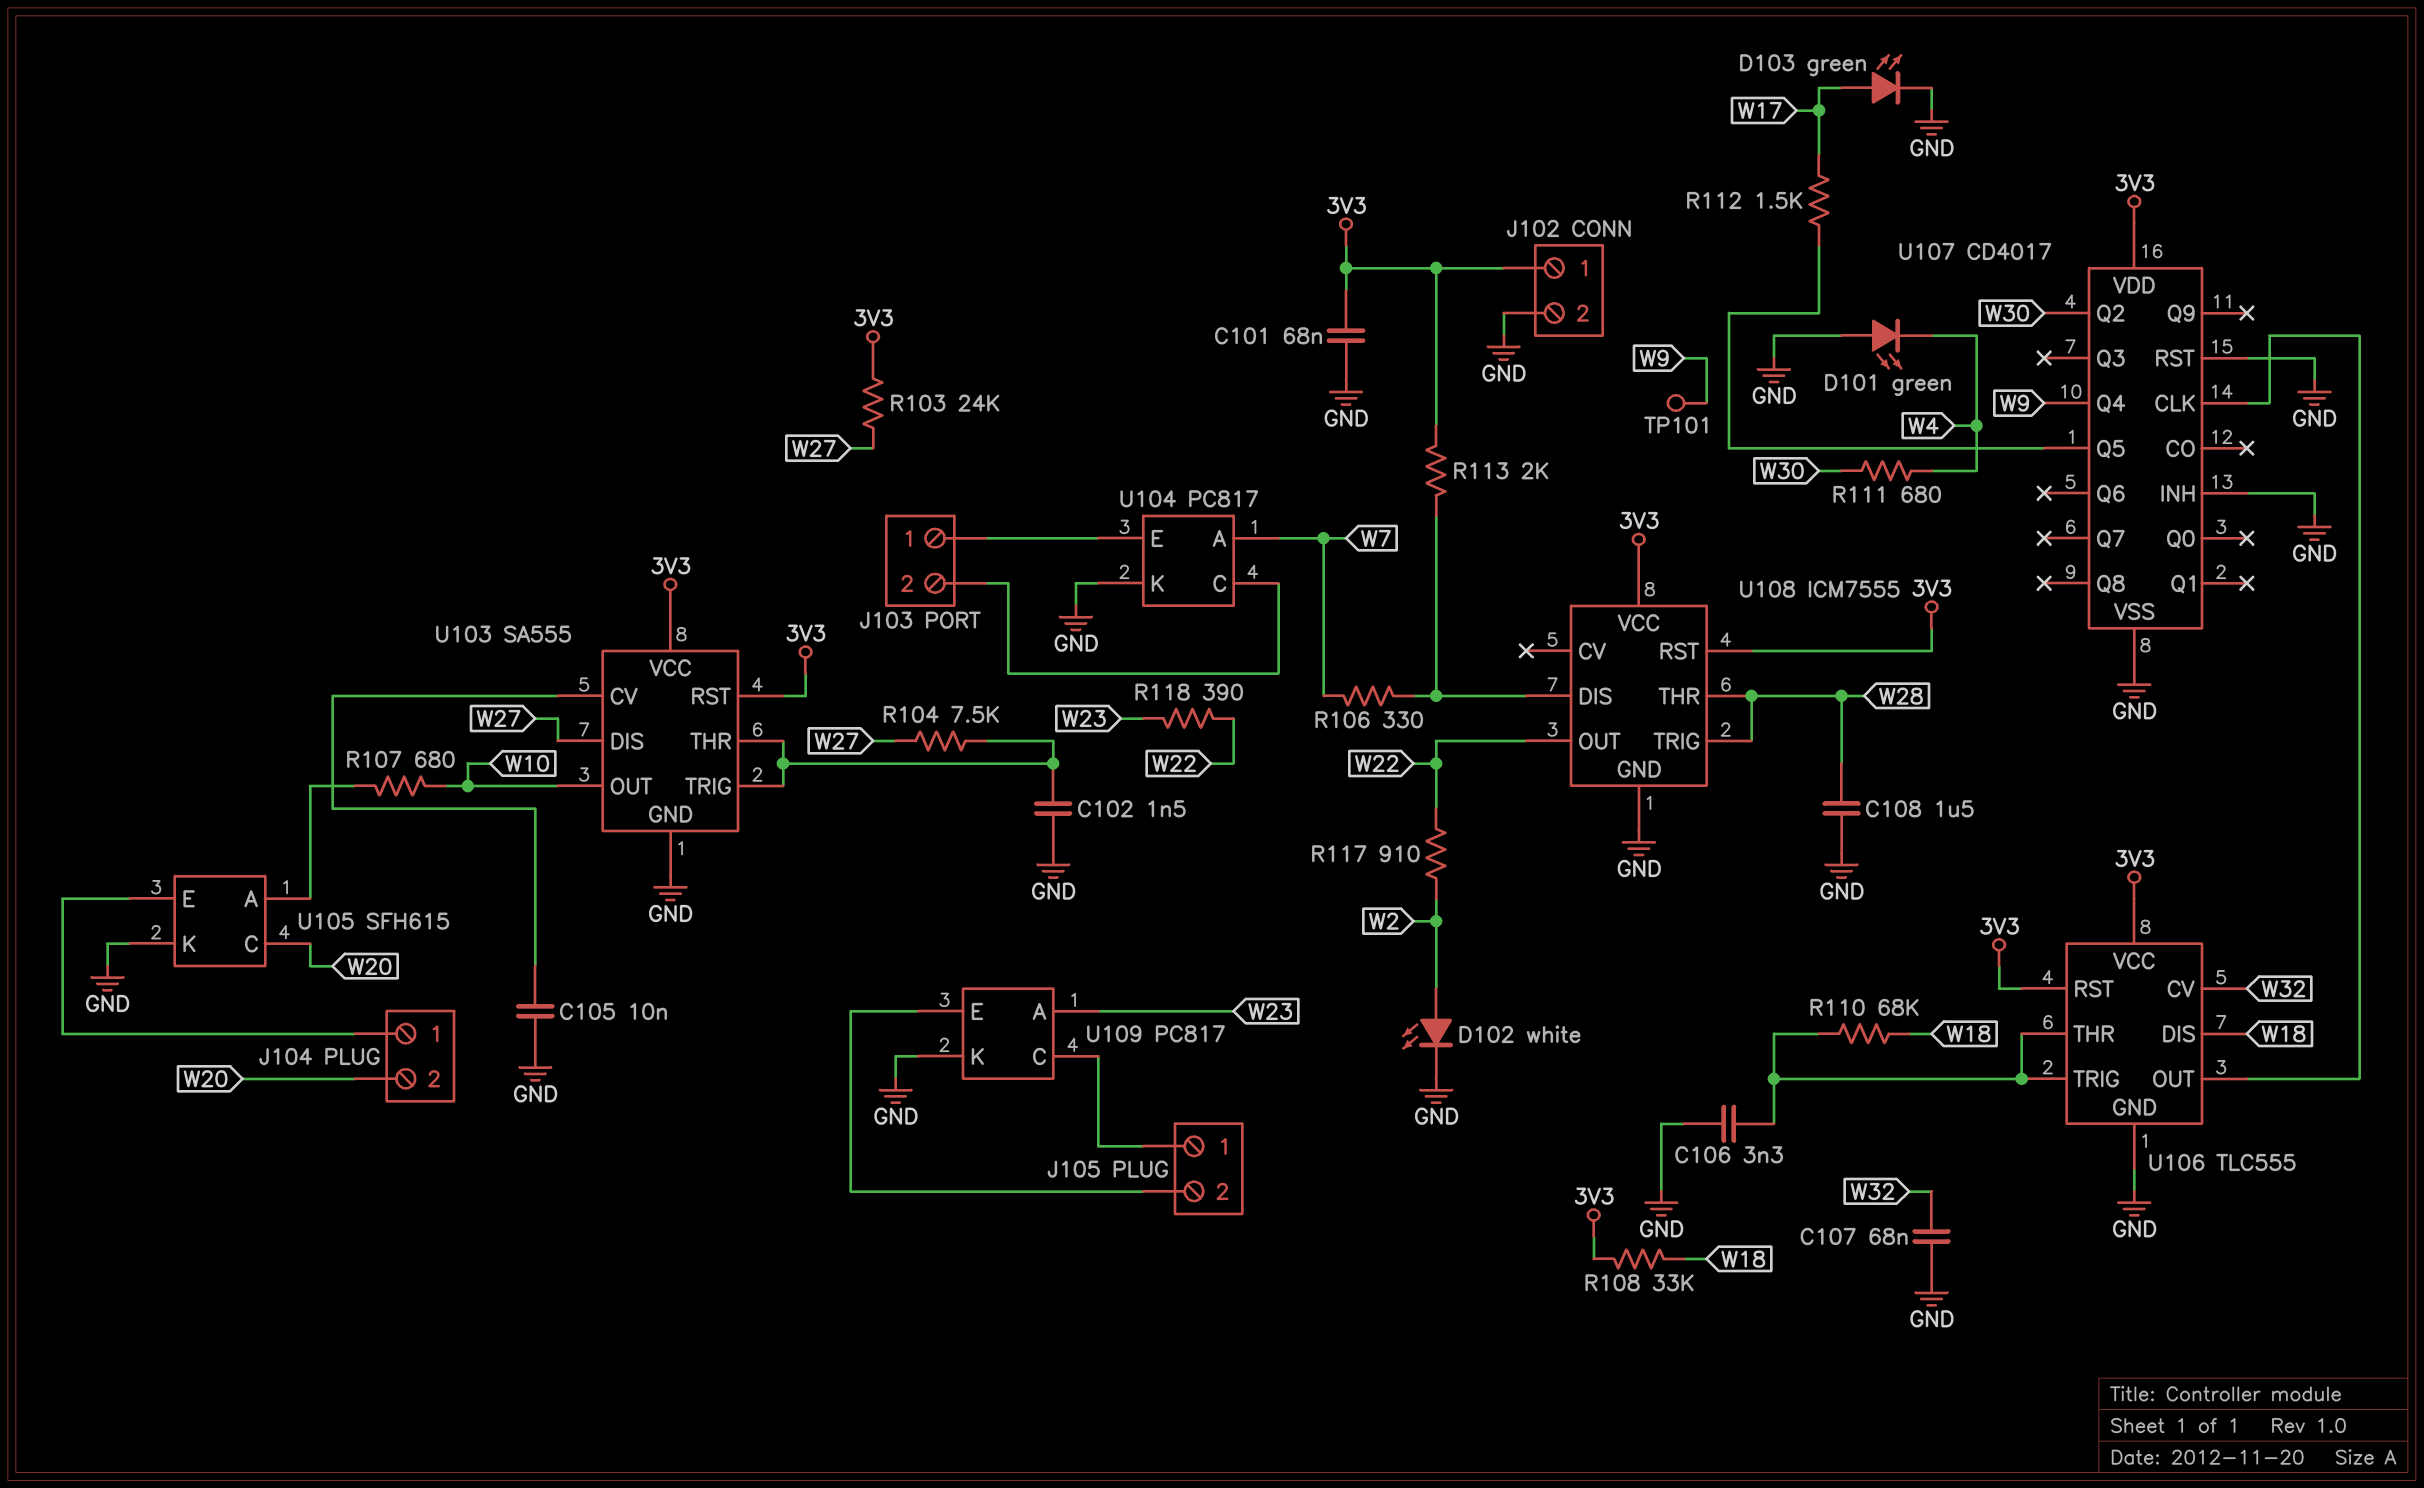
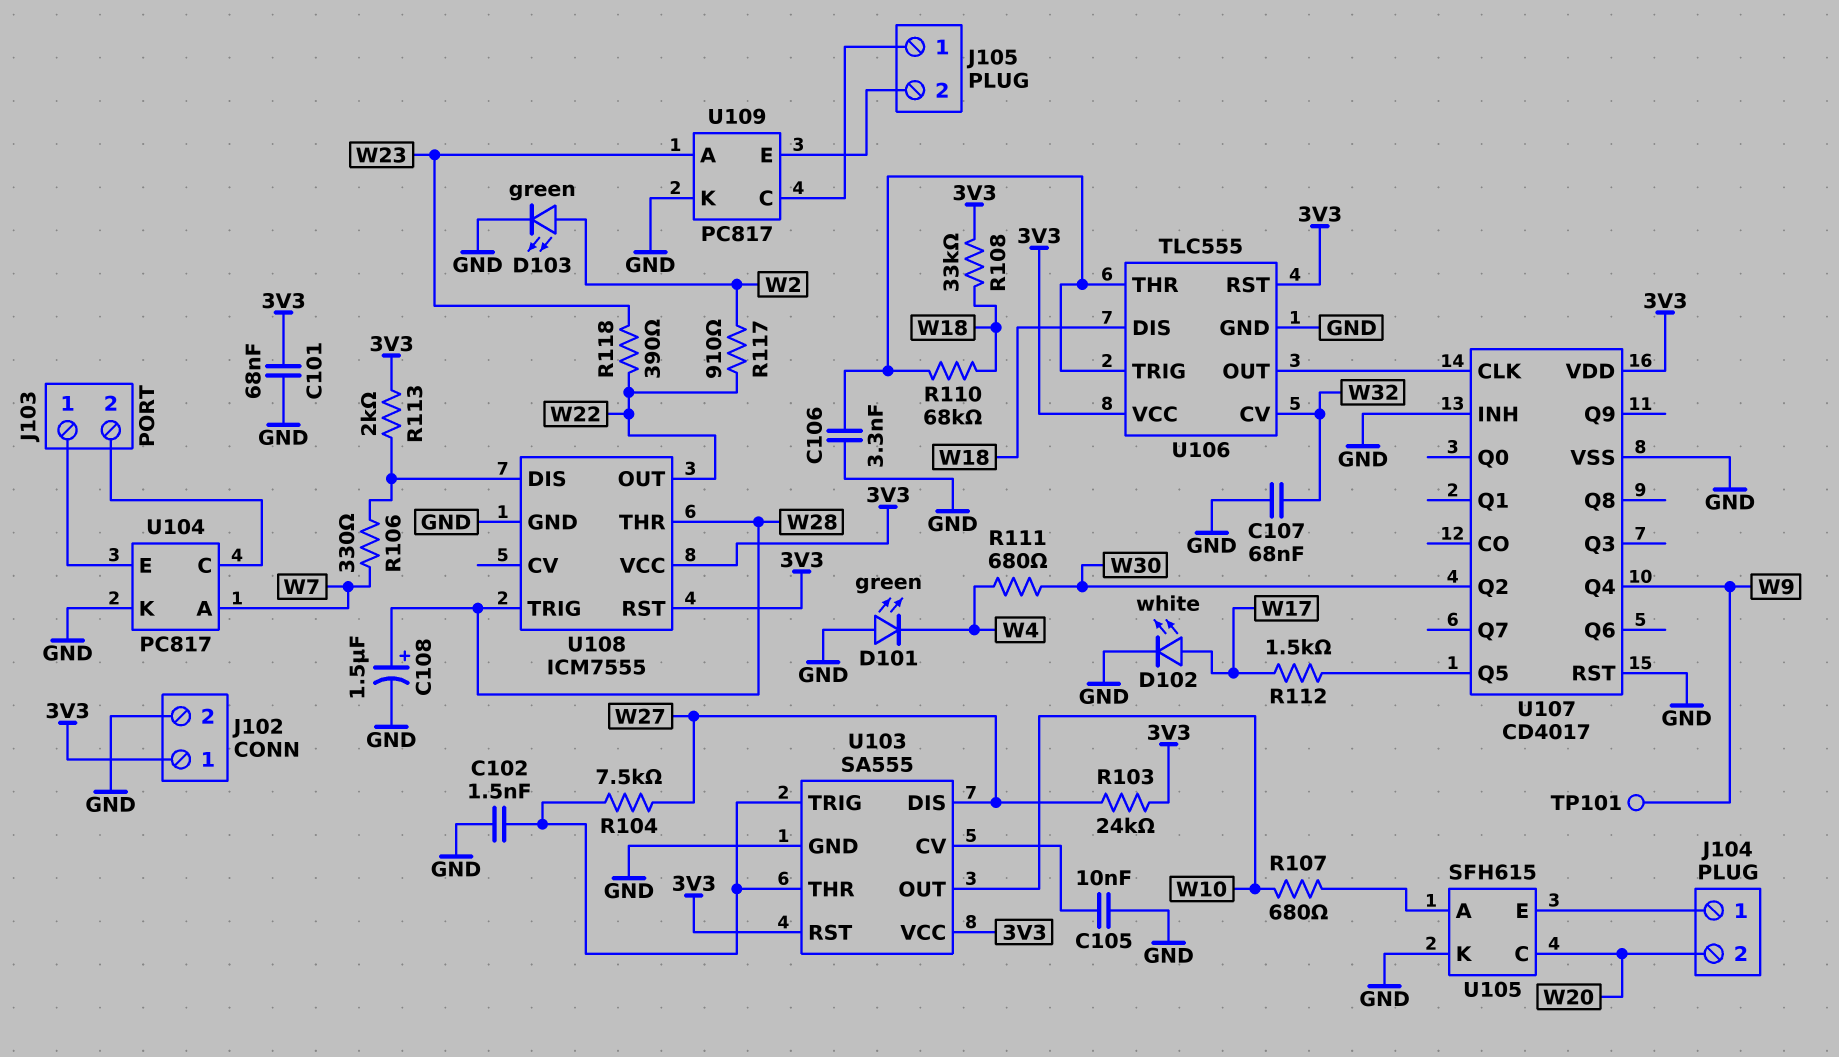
C108: 1.5uF (GND, W28) -> 1.5uF (plus W28, minus GND)
D102: LED white (A W2, K GND) -> LED white (A W17, K GND)
D103: LED green (A W17, K GND) -> LED green (A W2, K GND)

